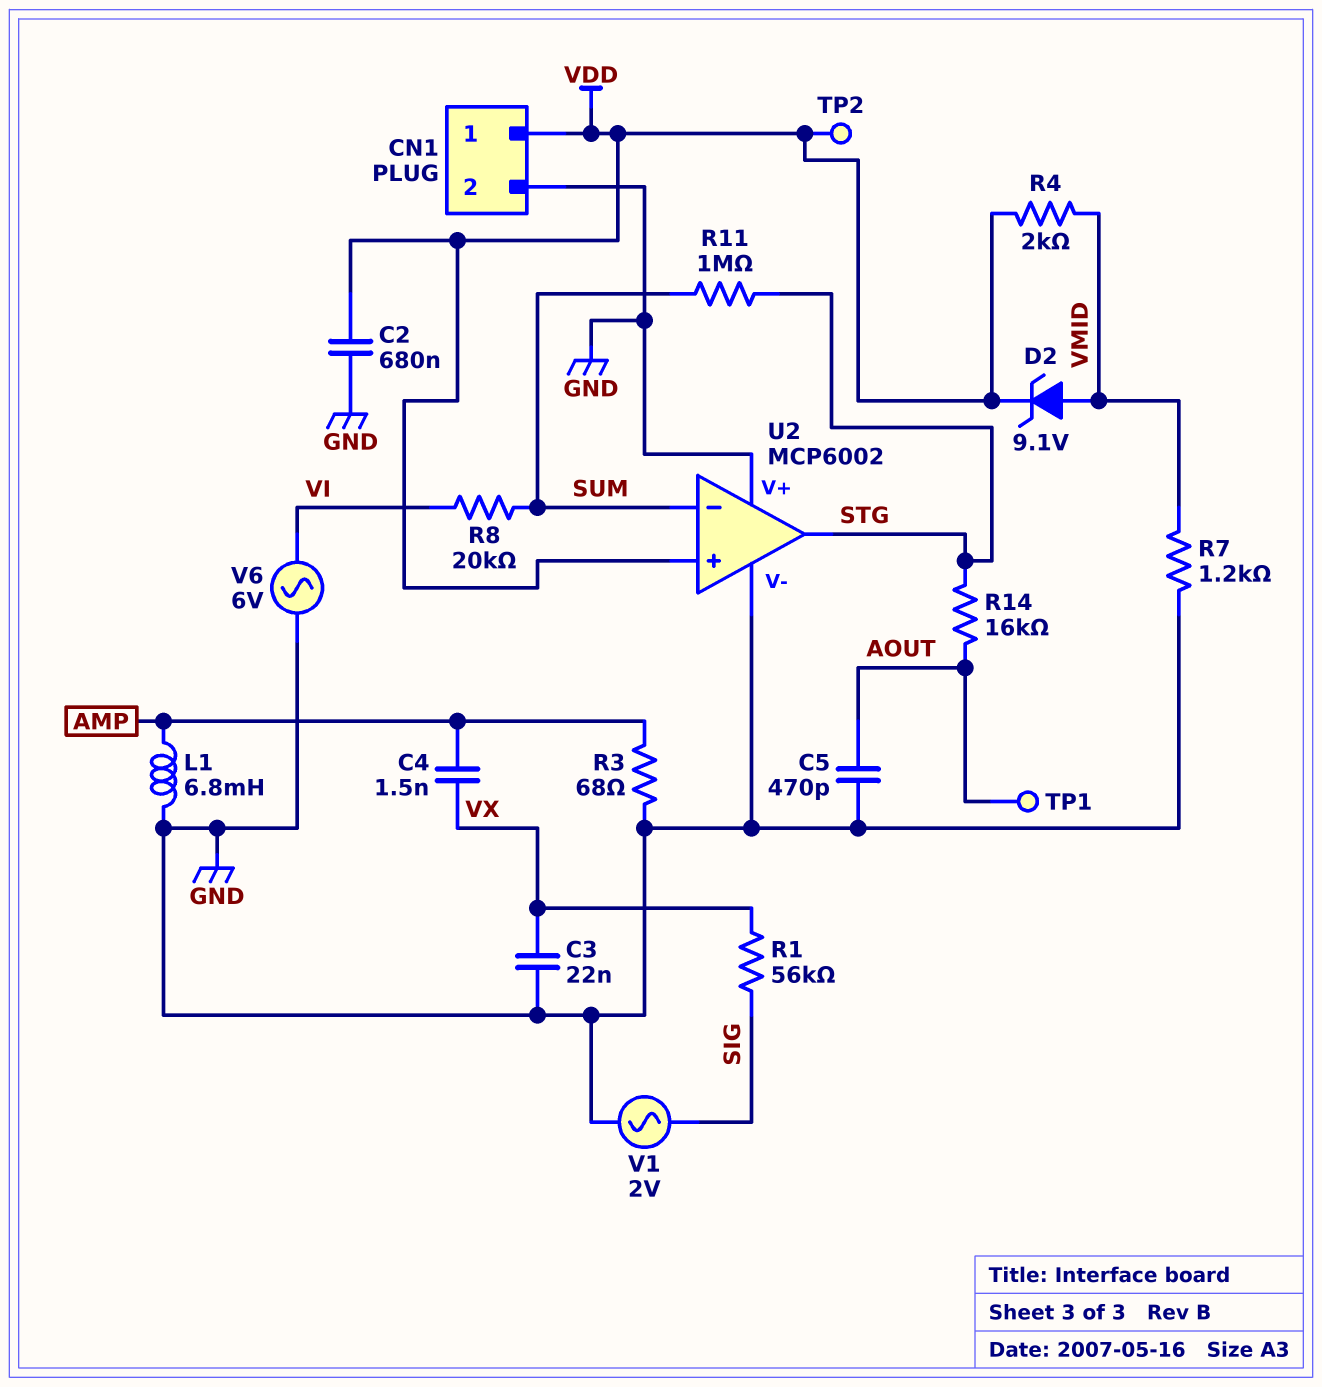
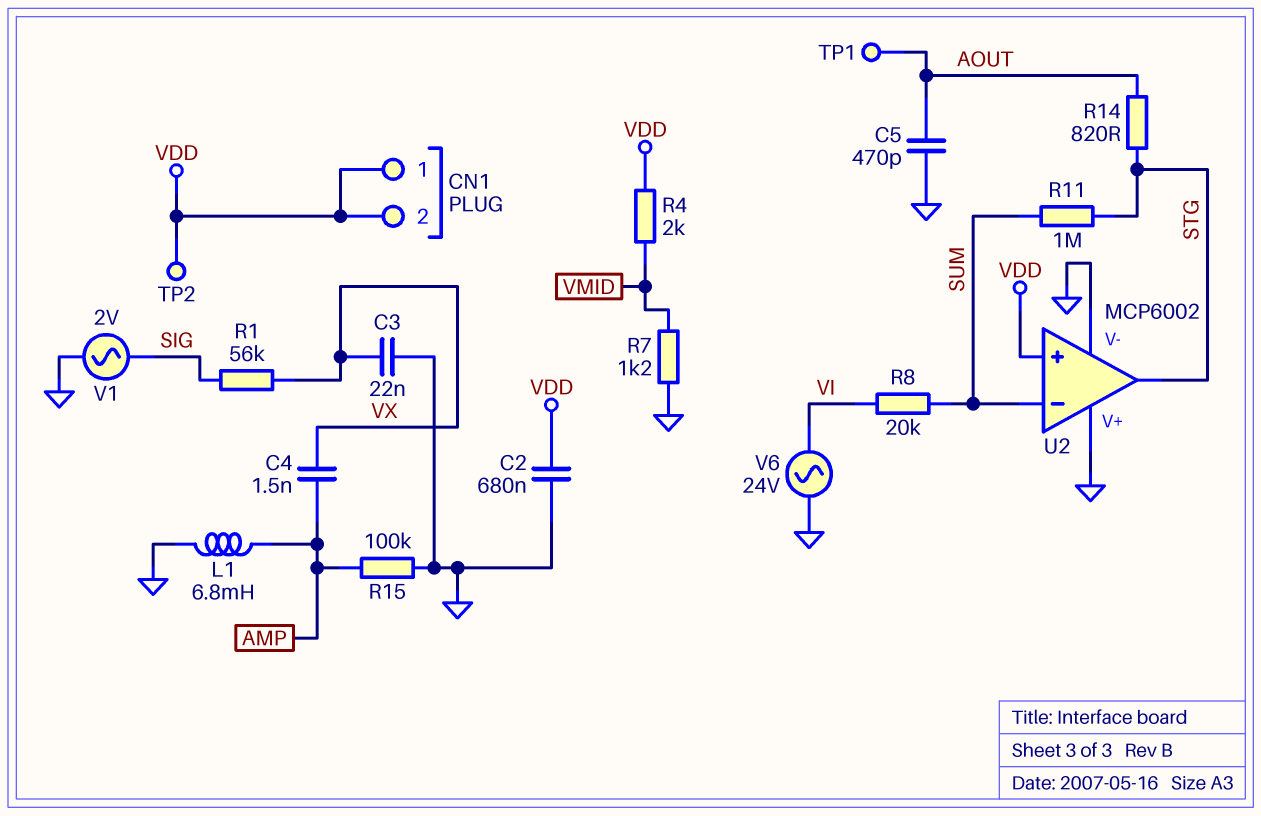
CN1 pin 2: GND -> VDD
D2: zener 9.1V (A VMID, K VDD) -> none
R3: 68 (AMP, GND) -> none
R14: 16k (AOUT, STG) -> 820 (AOUT, STG)
R15: none -> 100k (AMP, GND)
V6: AC 6V (GND, VI) -> AC 24V (GND, VI)

